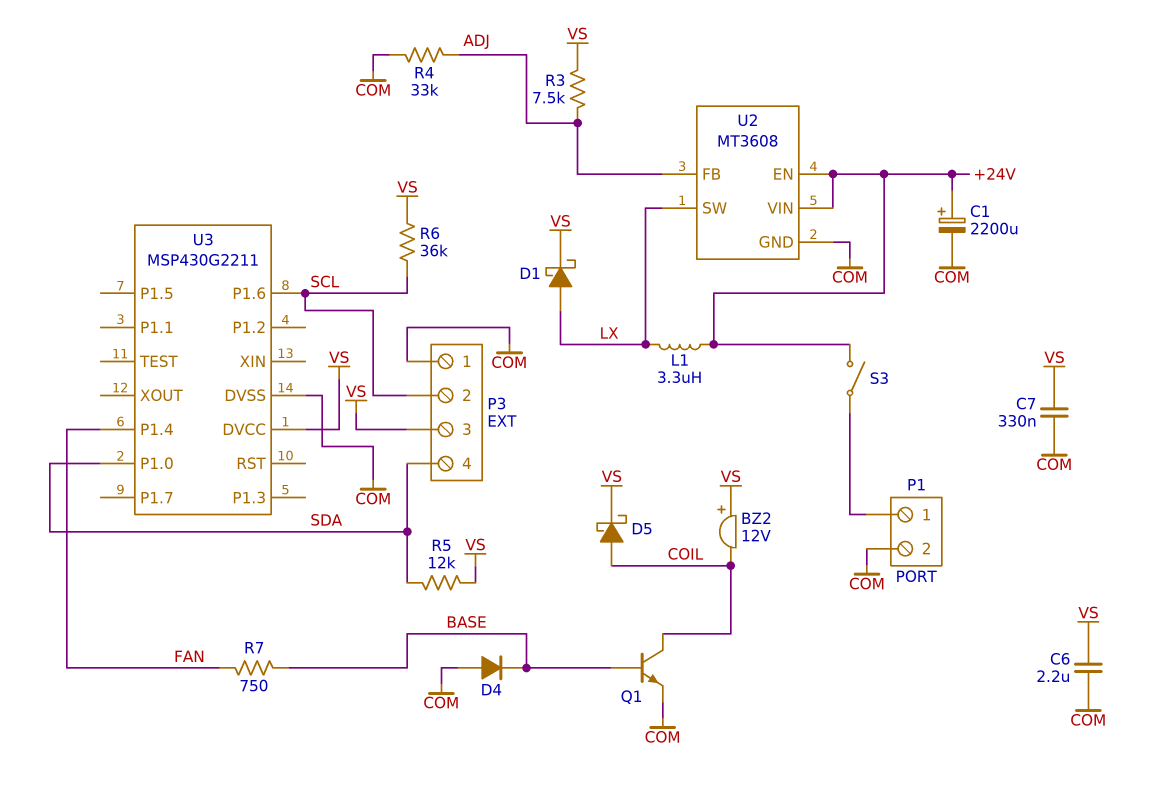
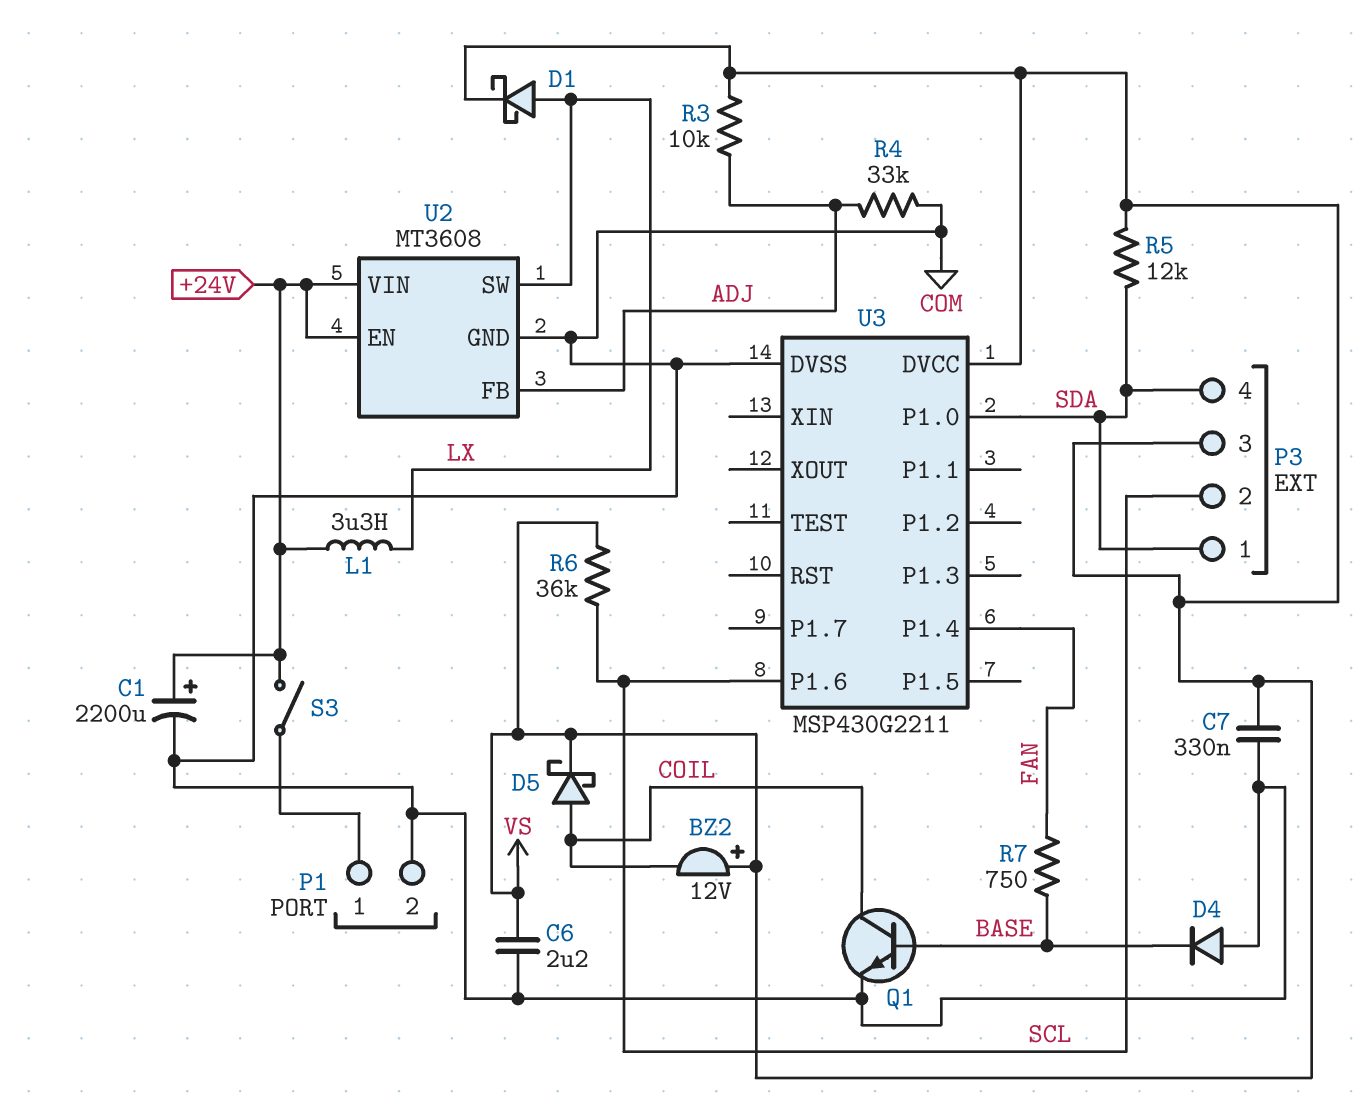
P3 pin 1: COM -> SDA
R3: 7.5k (ADJ, VS) -> 10k (ADJ, VS)

